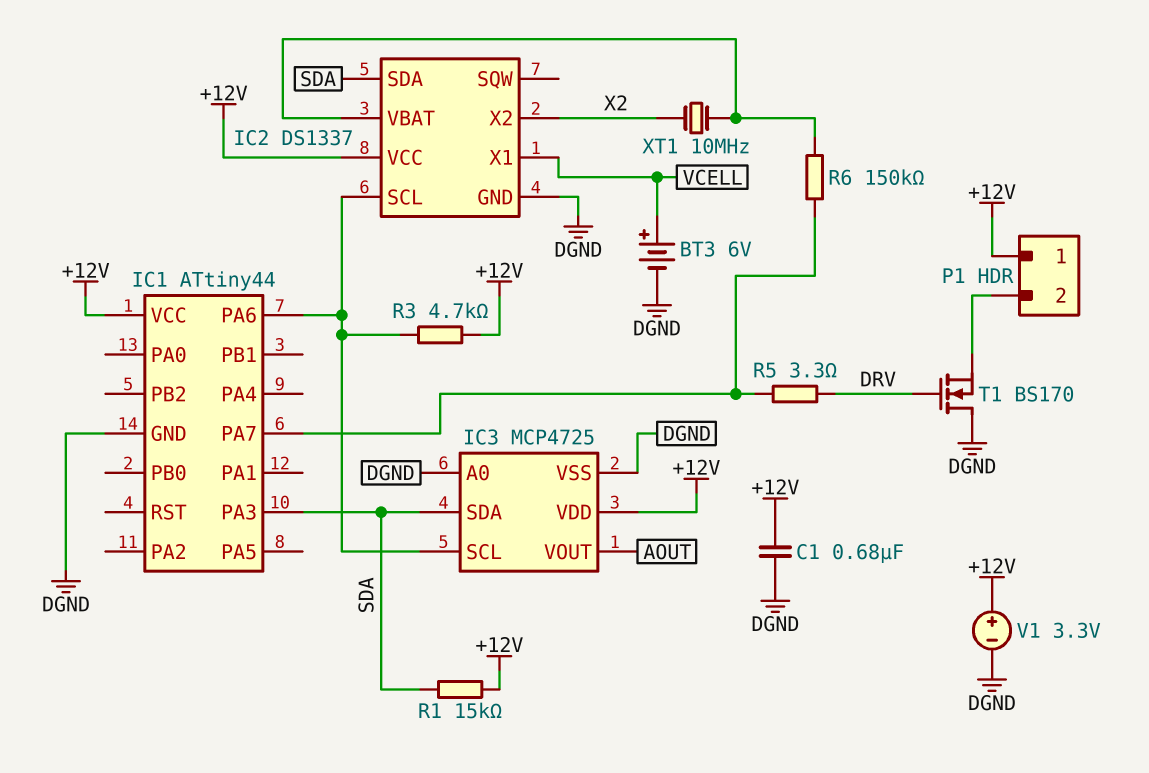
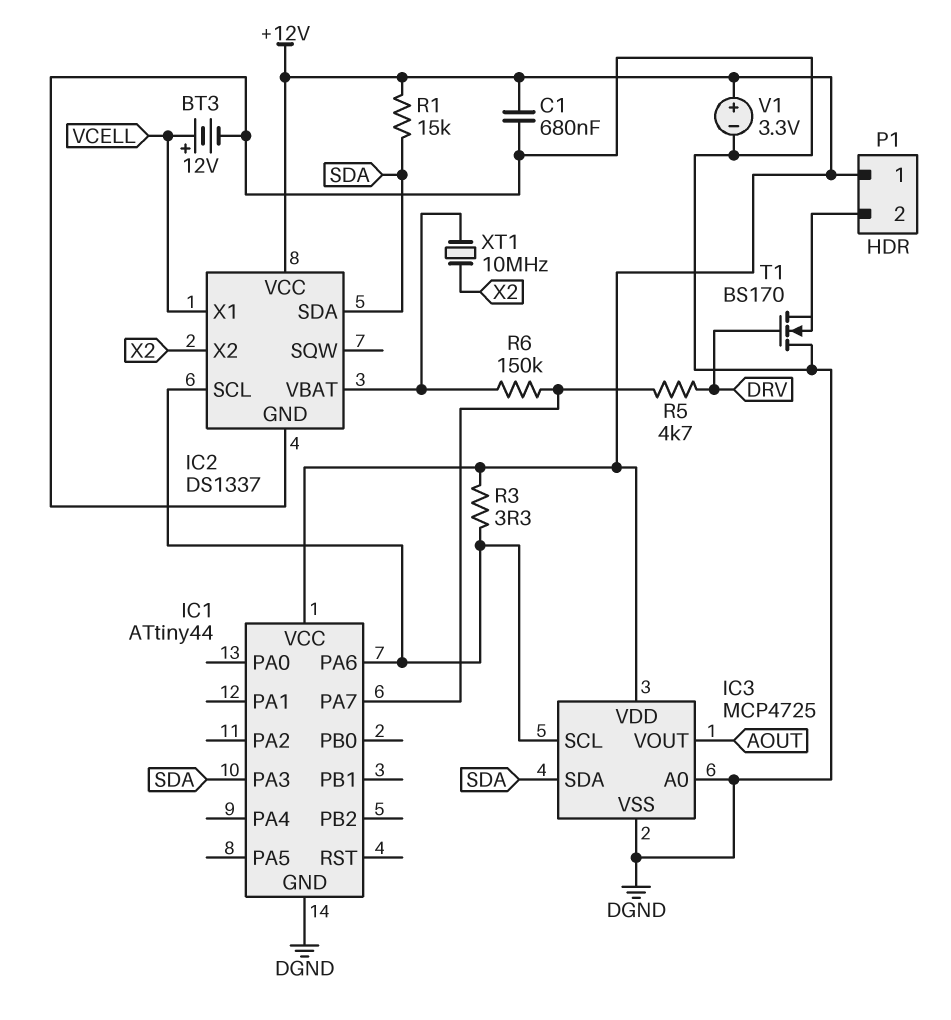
BT3: 6V (plus VCELL, minus DGND) -> 12V (plus VCELL, minus DGND)
R3: 4.7k (+12V, IC1/PA6) -> 3.3 (+12V, IC1/PA6)
R5: 3.3 (DRV, IC1/PA7) -> 4.7k (DRV, IC1/PA7)

